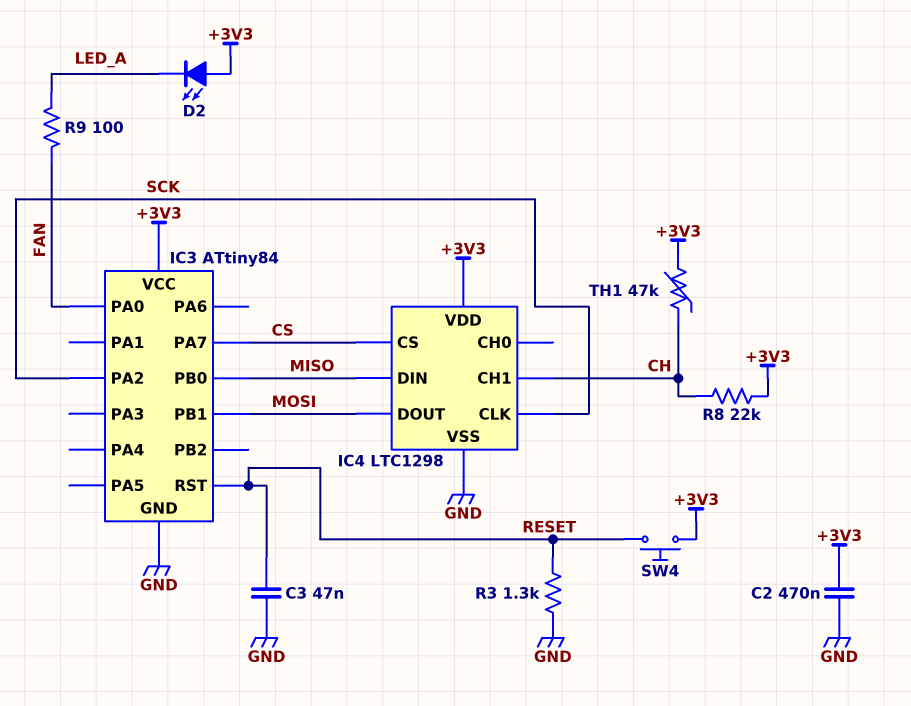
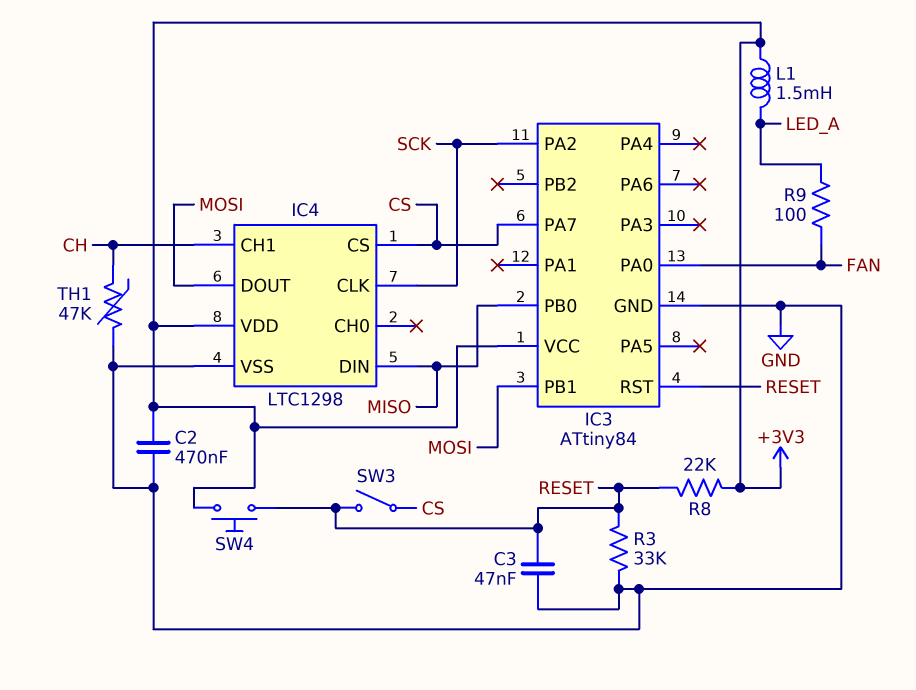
D2: LED (A +3V3, K LED_A) -> none
L1: none -> 1.5mH (+3V3, LED_A)
R3: 1.3k (GND, RESET) -> 33k (GND, RESET)
R8: 22k (+3V3, CH) -> 22k (+3V3, RESET)
SW3: none -> switch (CS, RESET)
TH1: 47k (+3V3, CH) -> 47k (CH, GND)

